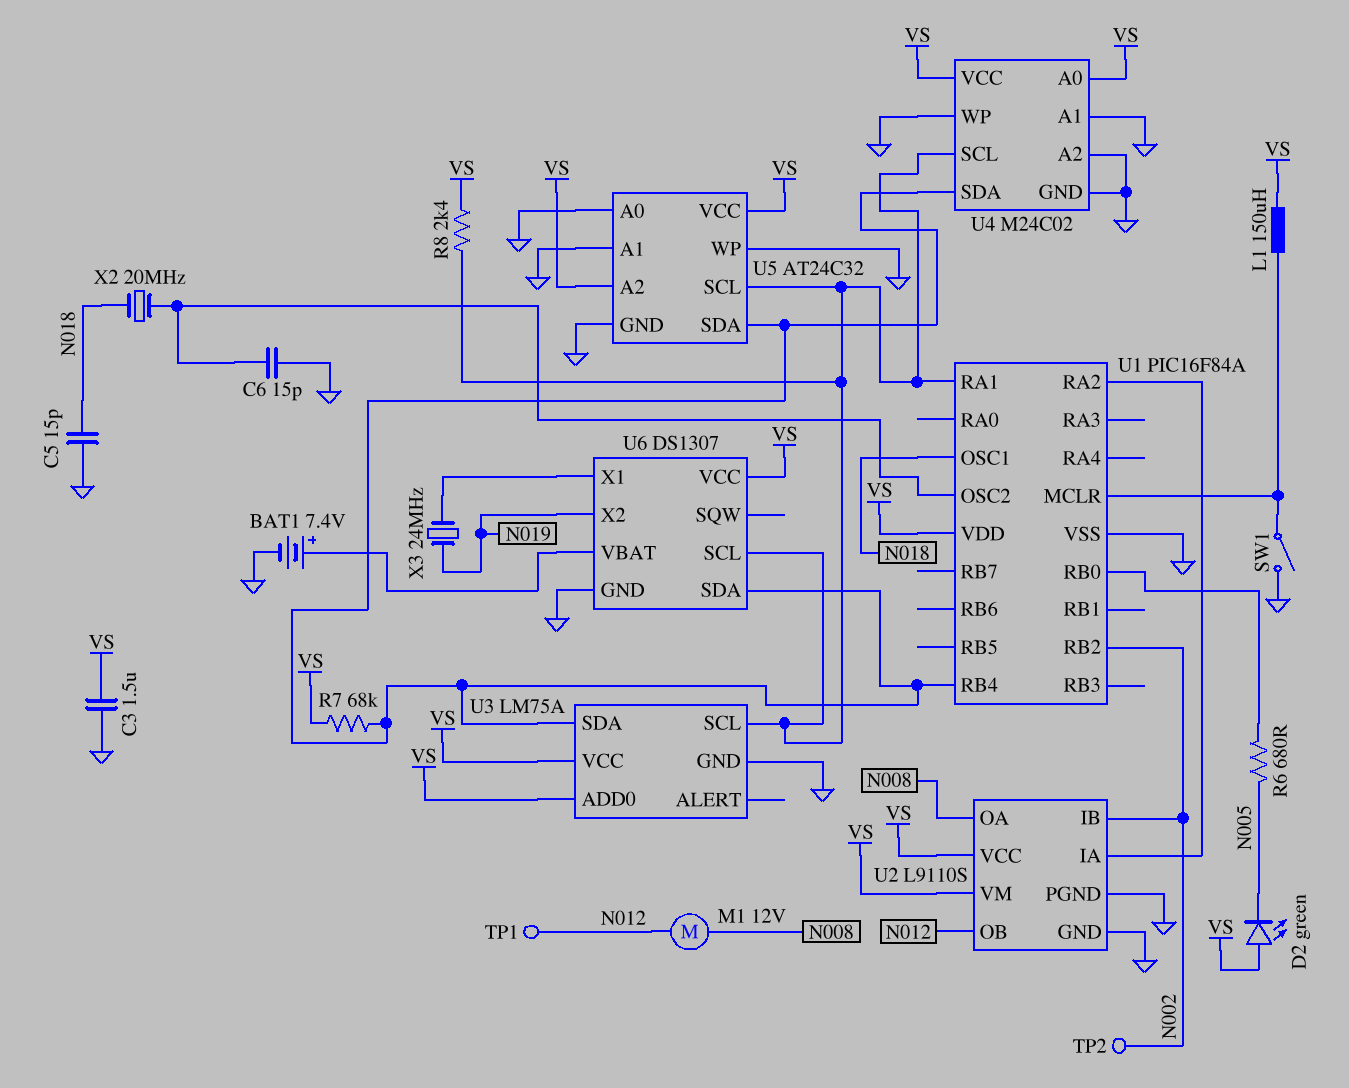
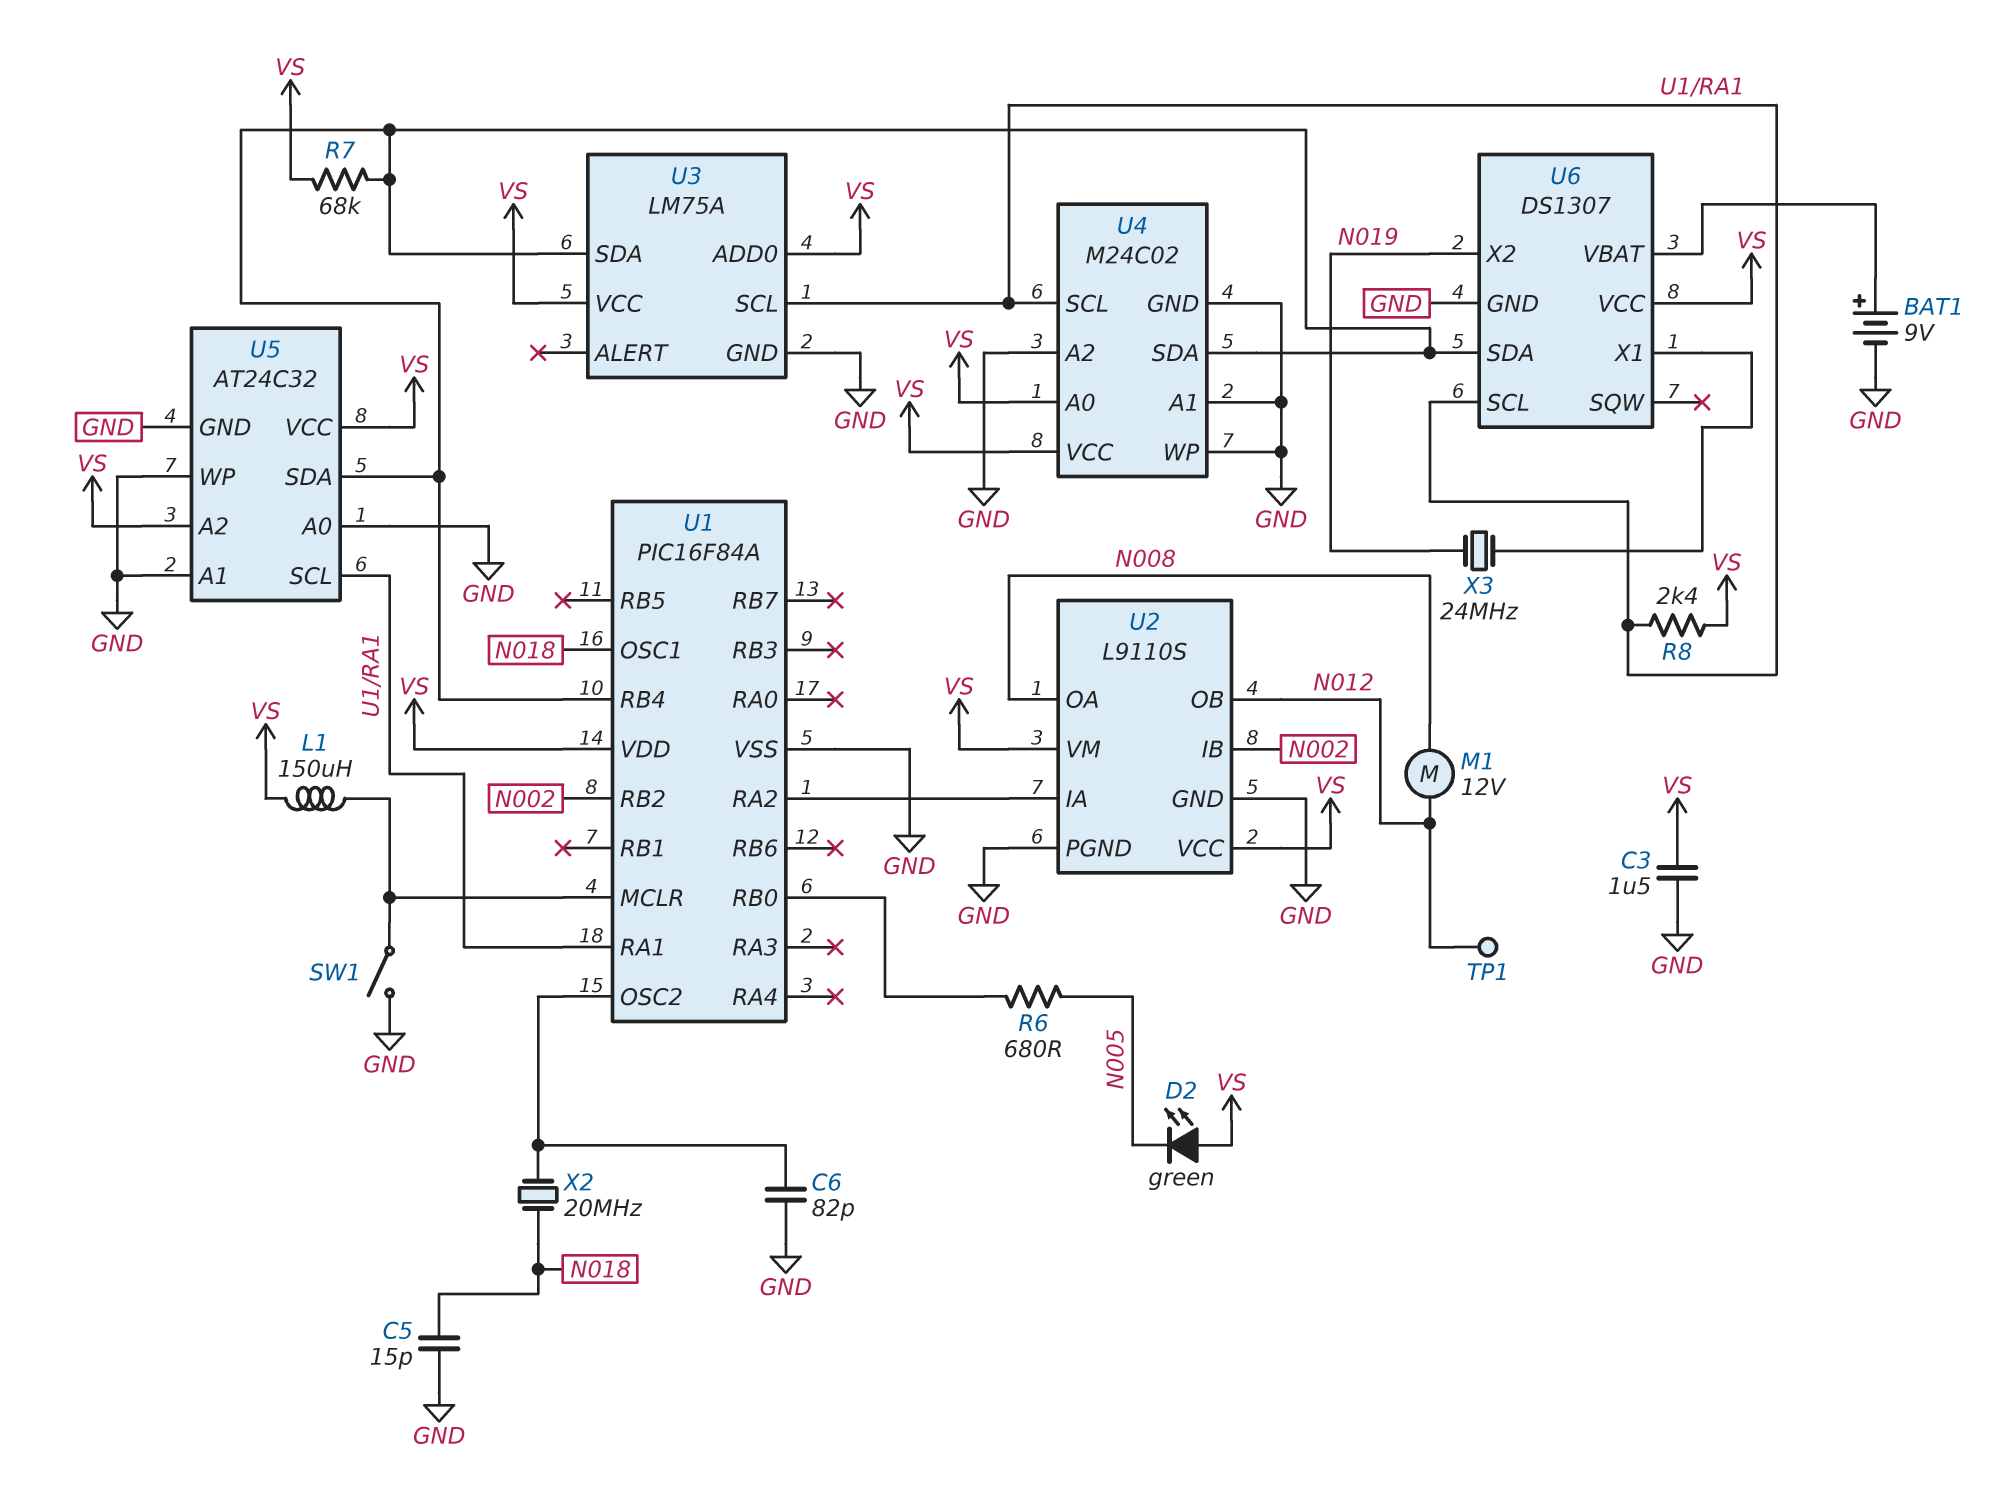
BAT1: 7.4V (plus U6/VBAT, minus GND) -> 9V (plus U6/VBAT, minus GND)
C6: 15pF (GND, U1/OSC2) -> 82pF (GND, U1/OSC2)
TP2: test point (N002) -> none

